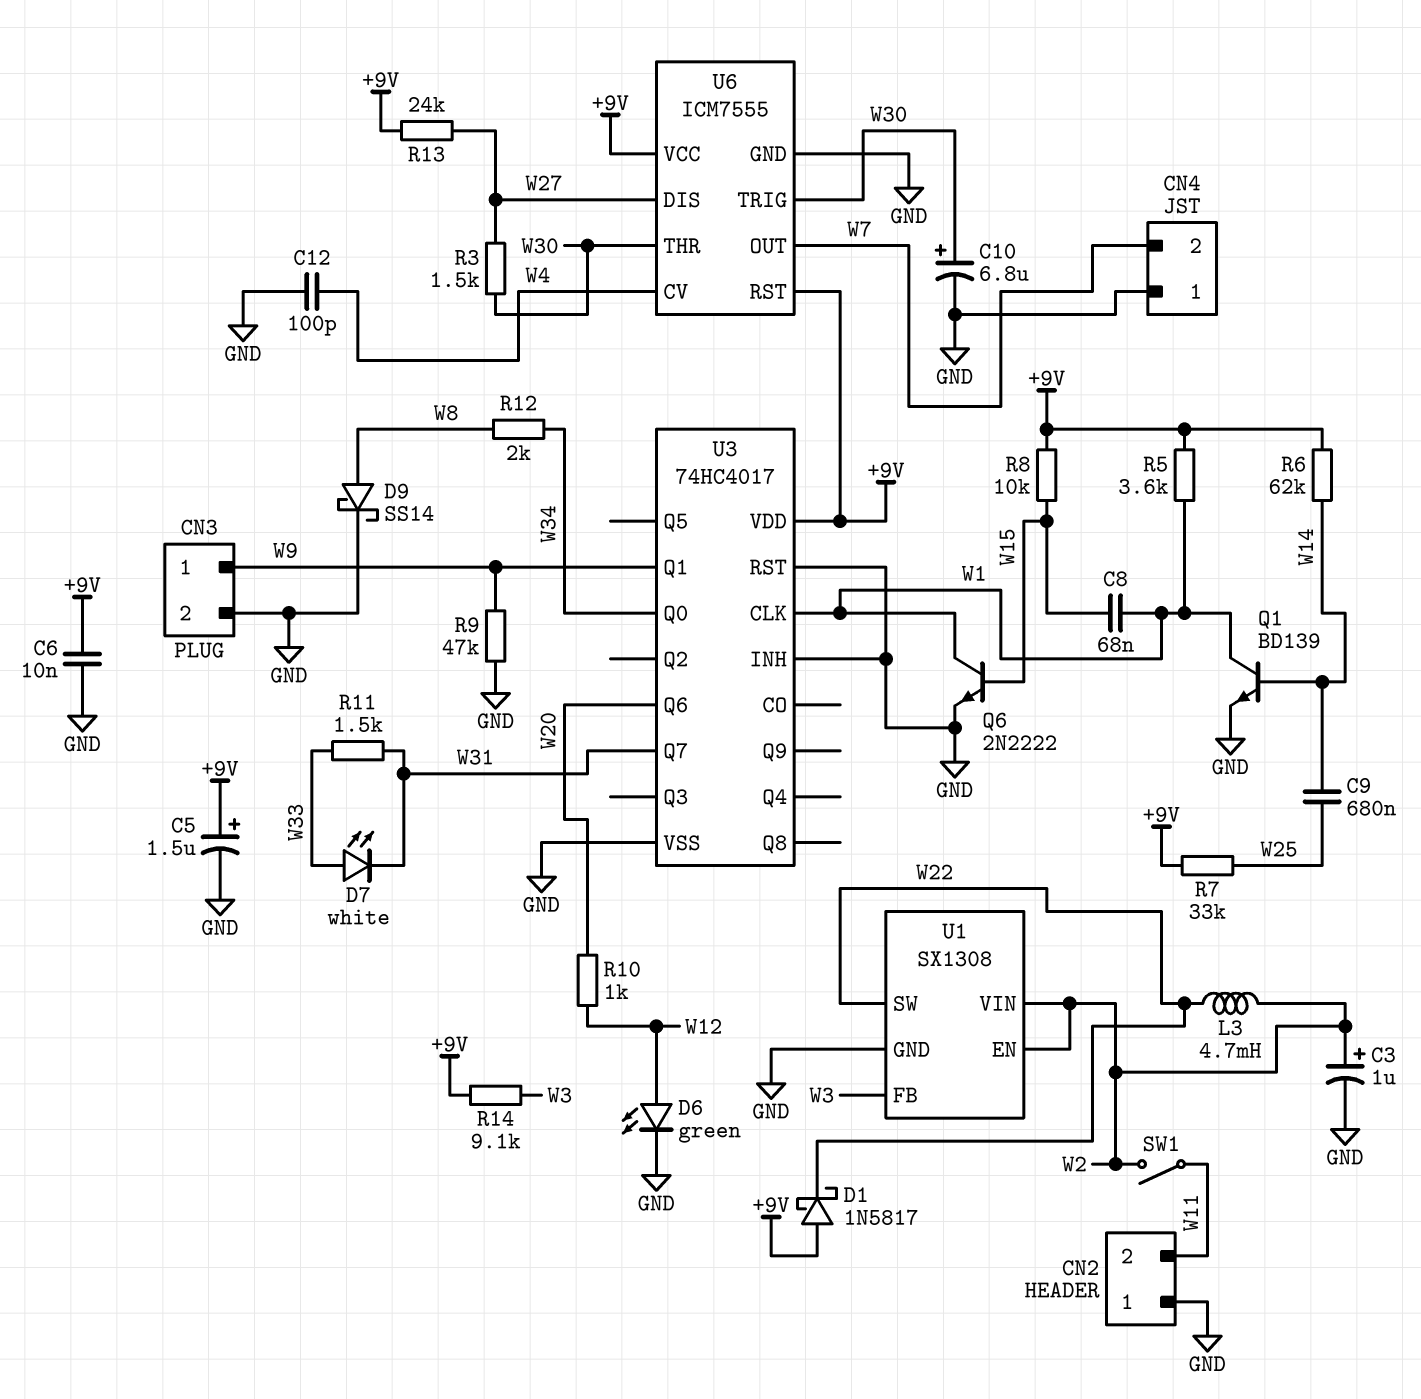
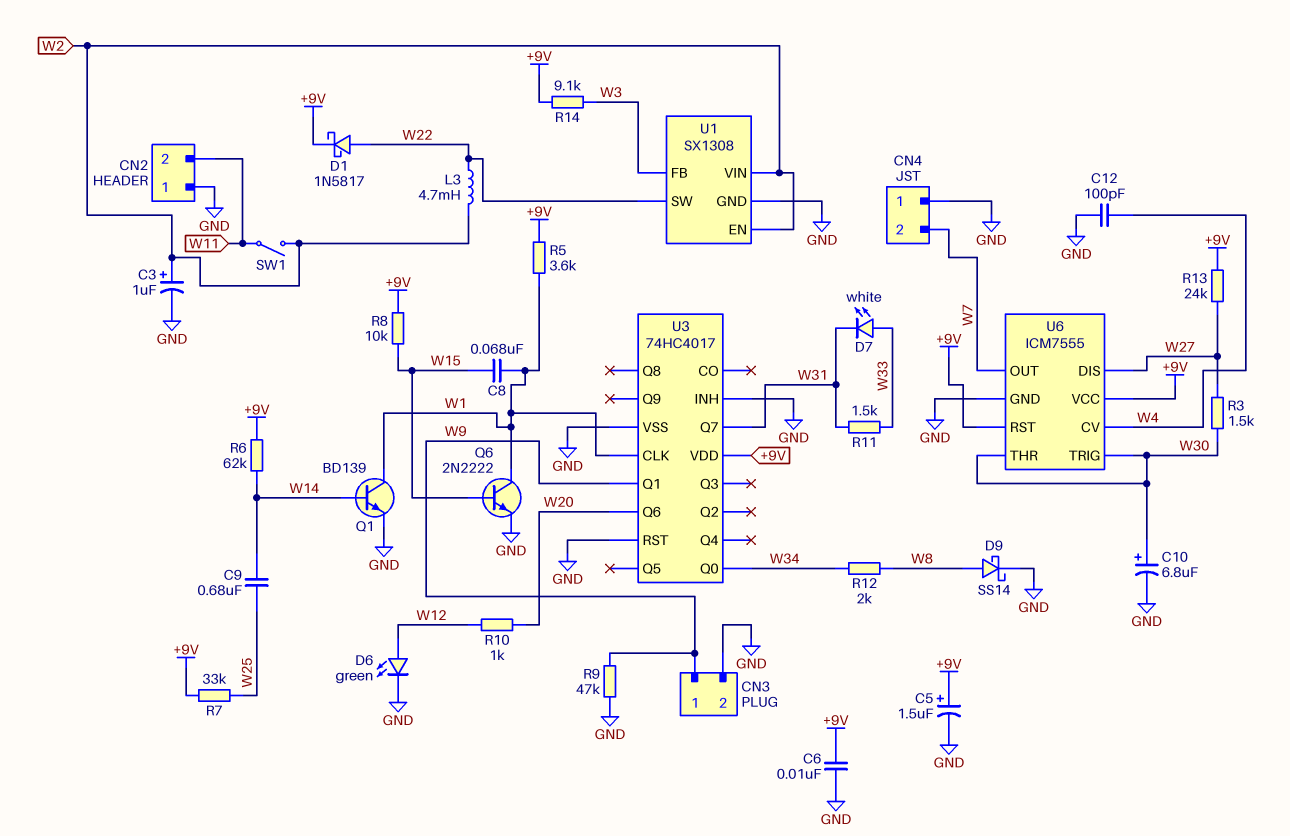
D1: schottky 1N5817 (A +9V, K W22) -> schottky 1N5817 (A W22, K +9V)

